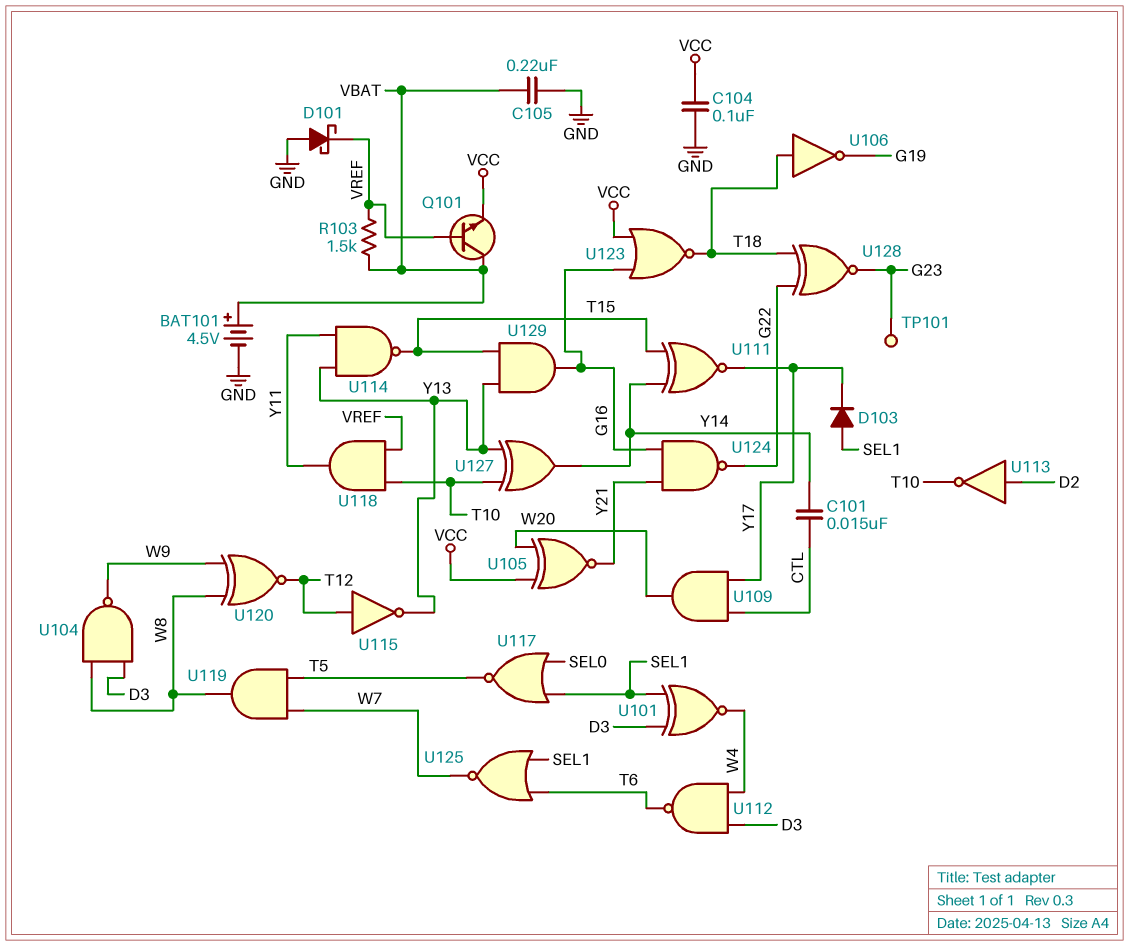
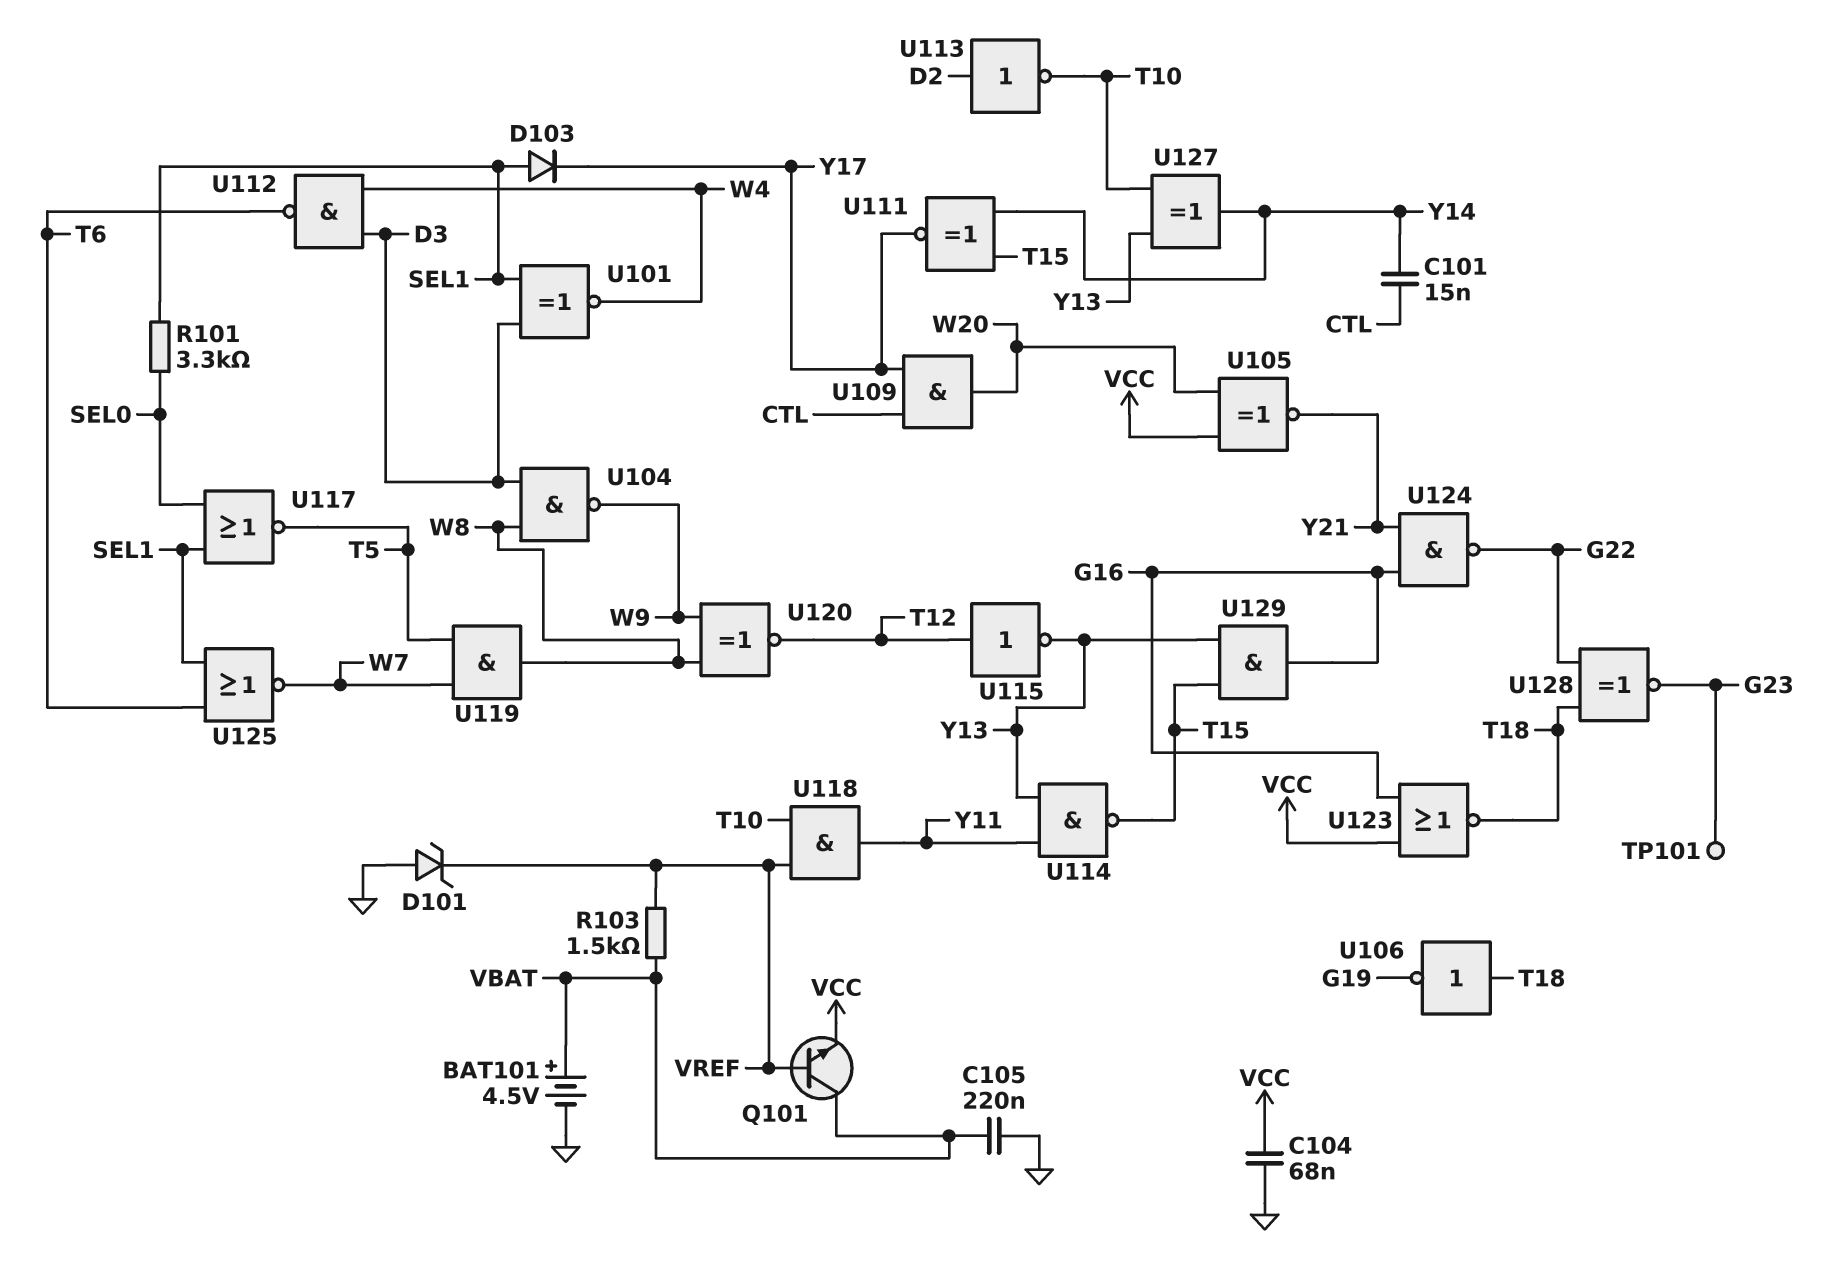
C104: 100nF (GND, VCC) -> 68nF (GND, VCC)
D101: schottky (A GND, K VREF) -> zener (A GND, K VREF)
R101: none -> 3.3k (SEL0, SEL1)

